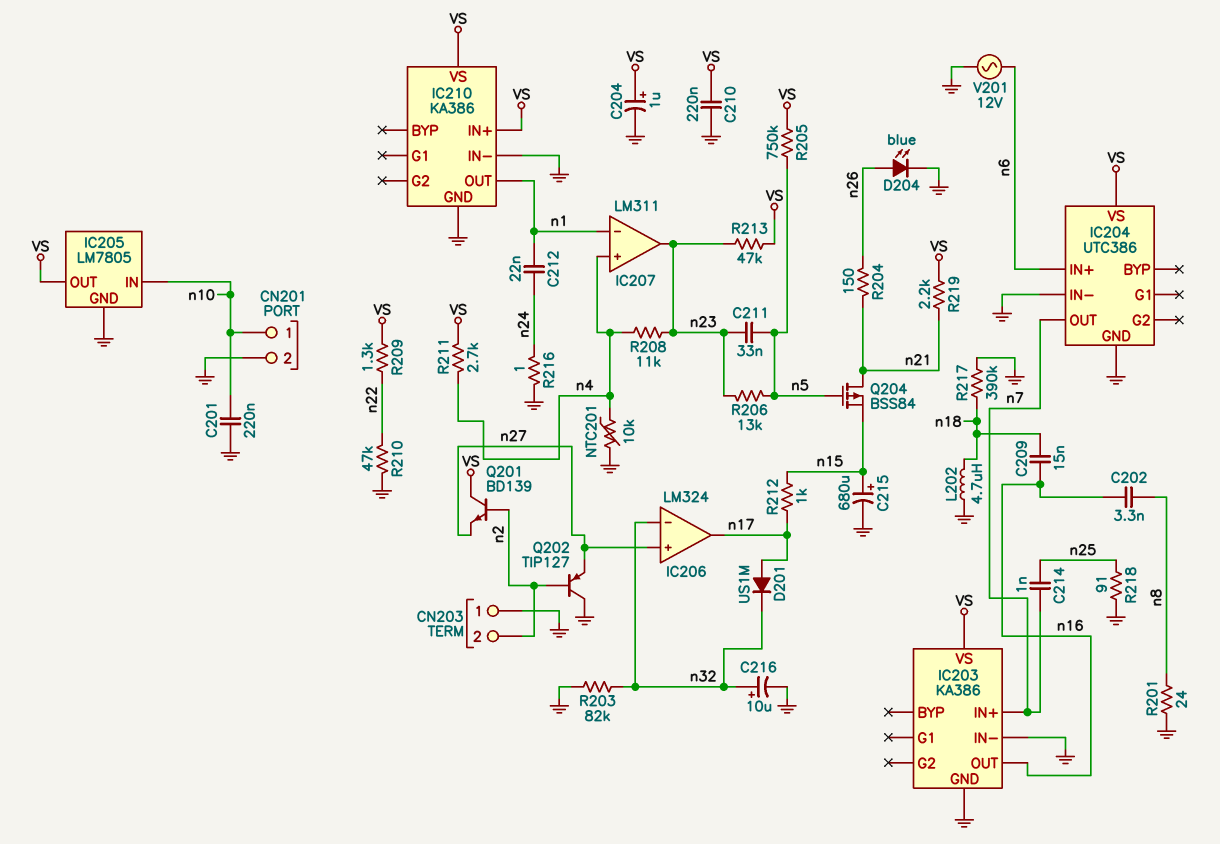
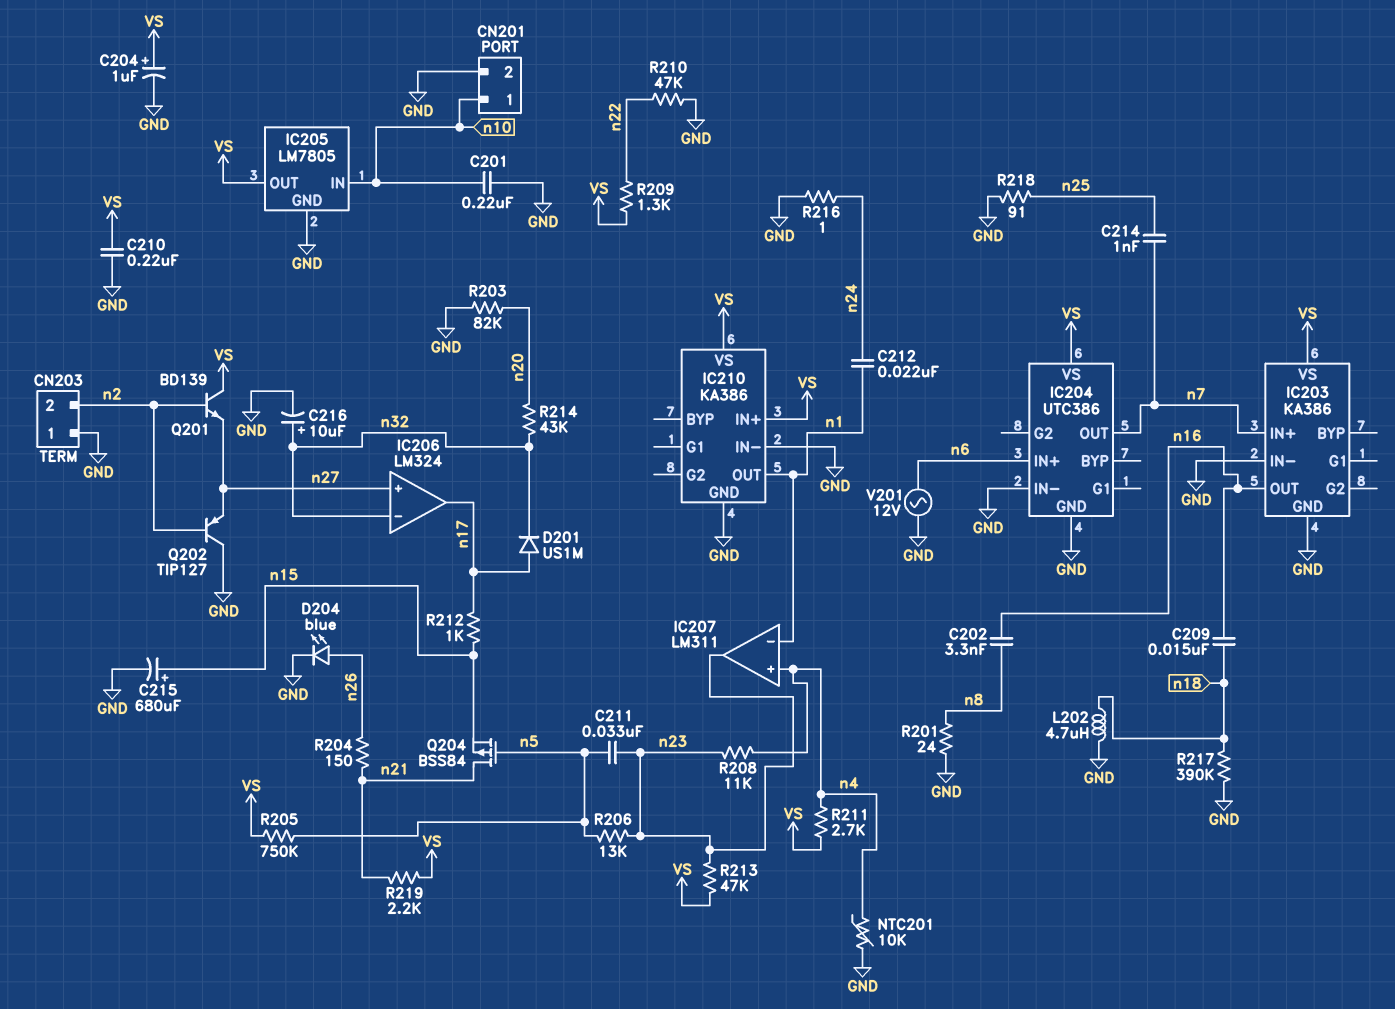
R203: 82k (GND, n32) -> 82k (GND, n20)
R214: none -> 43k (n20, n32)

